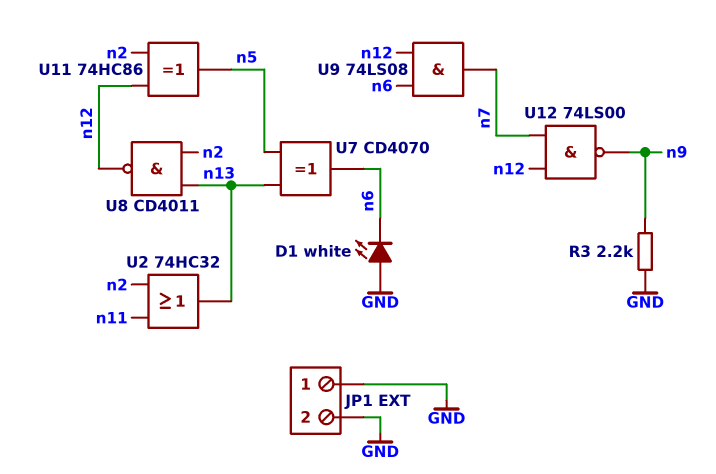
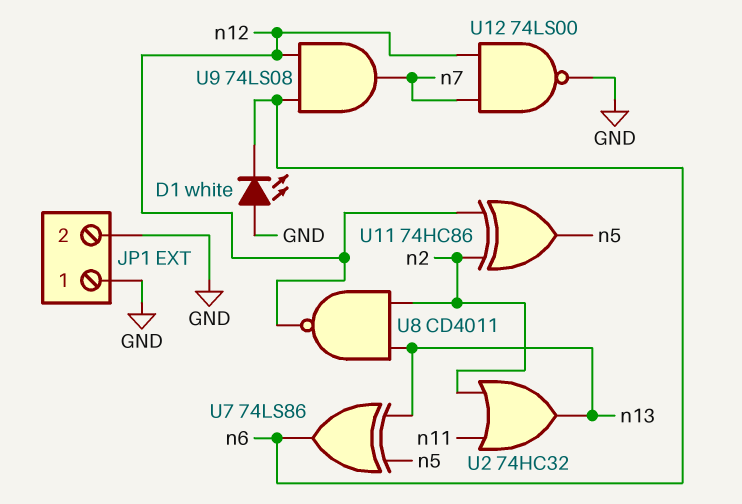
R3: 2.2k (GND, n9) -> none
U7: XOR CD4070 (in n5, in n13, out n6) -> XOR 74LS86 (in n5, in n13, out n6)
U12: NAND 74LS00 (in n7, in n12, out n9) -> NAND 74LS00 (in n7, in n12, out GND)

